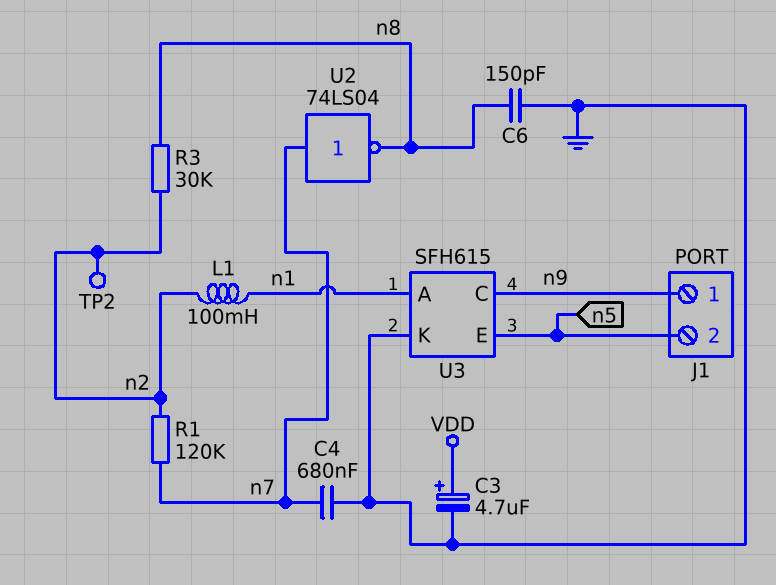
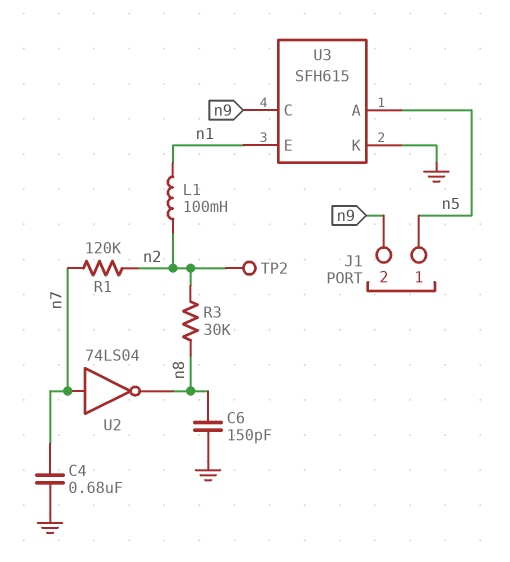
C3: 4.7uF (plus VDD, minus GND) -> none
J1 pin 1: n9 -> n5
J1 pin 2: n5 -> n9
U3 pin A: n1 -> n5
U3 pin E: n5 -> n1

